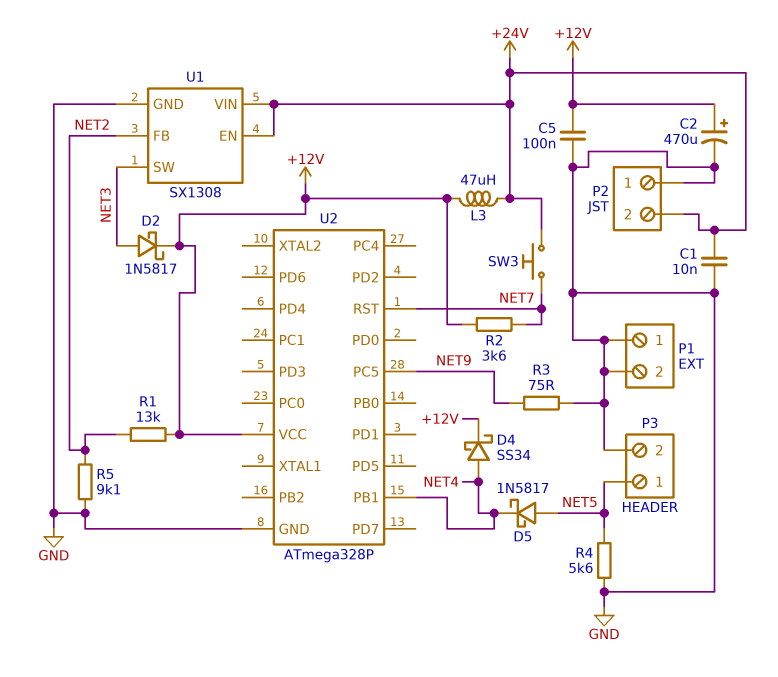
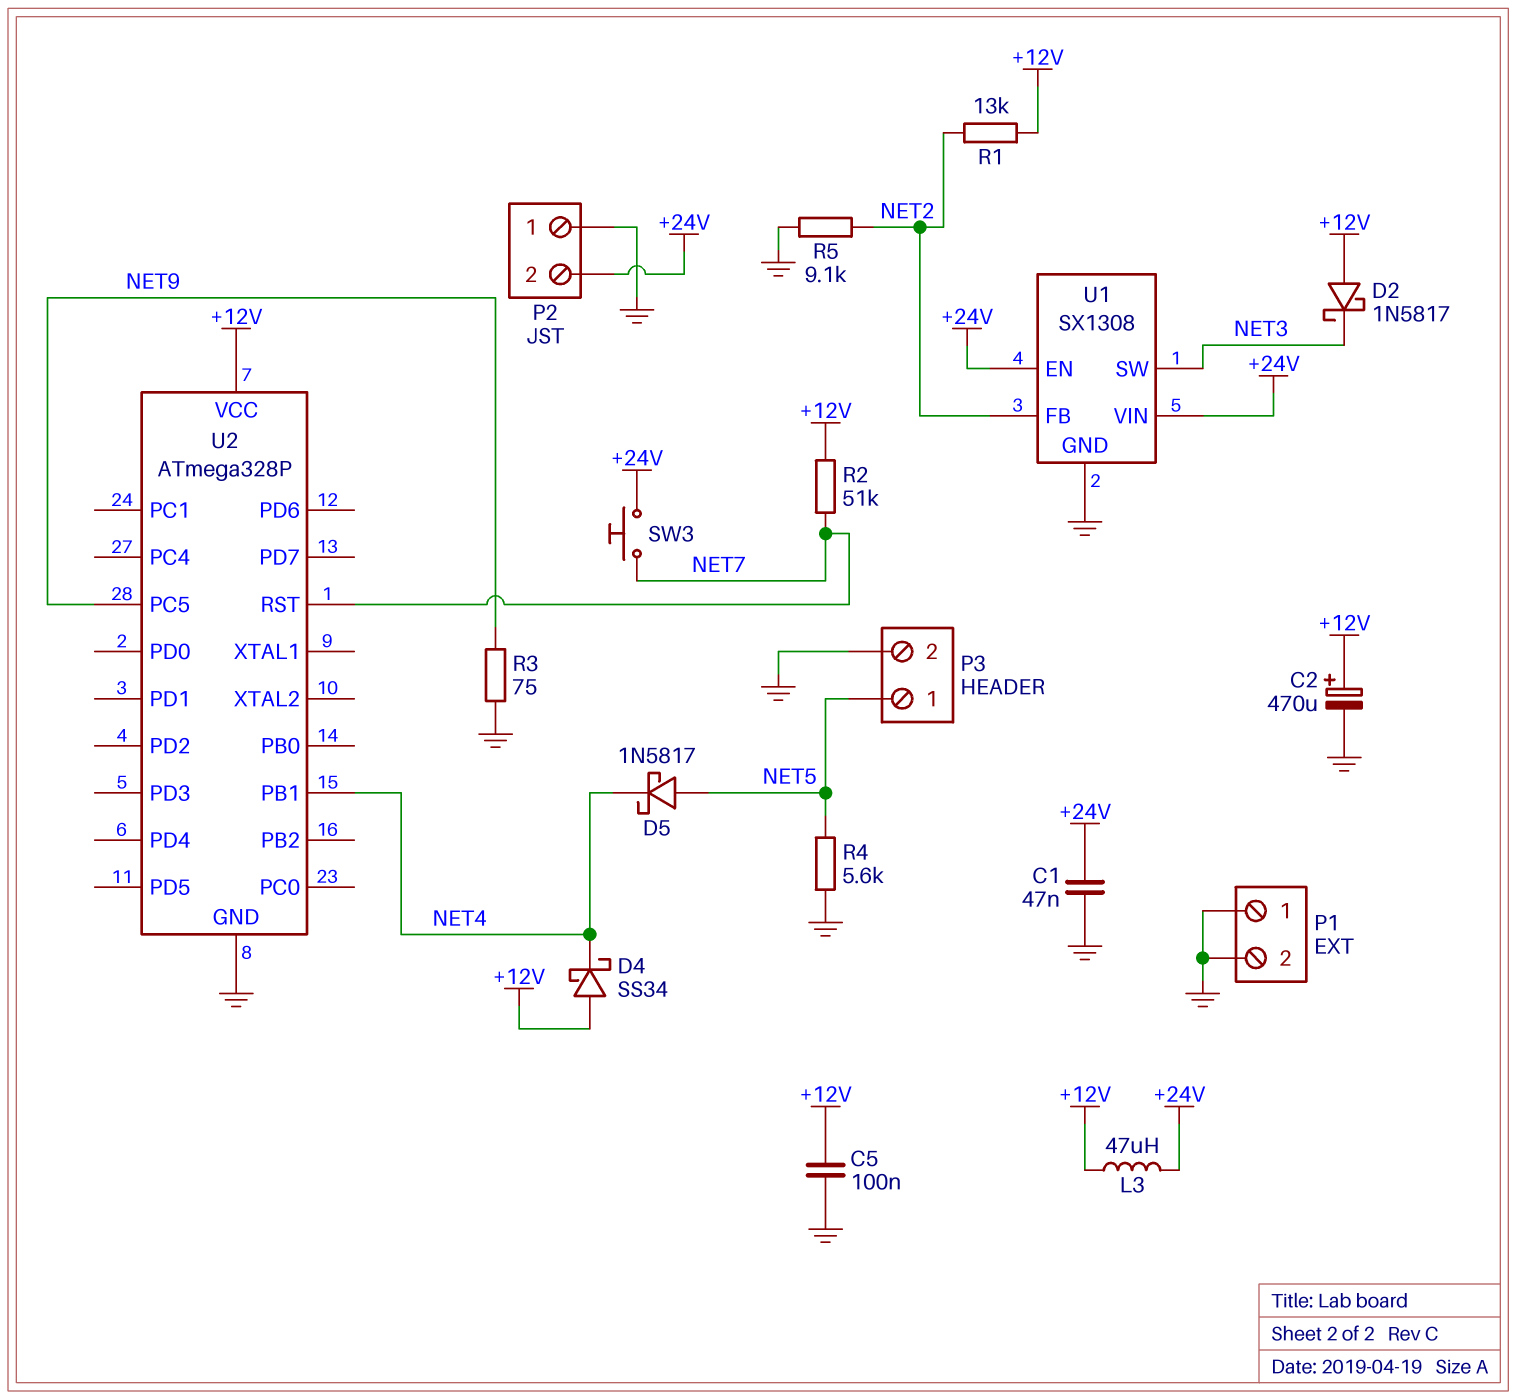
C1: 10nF (+24V, GND) -> 47nF (+24V, GND)
D2: schottky 1N5817 (A NET3, K +12V) -> schottky 1N5817 (A +12V, K NET3)
D4: schottky SS34 (A NET4, K +12V) -> schottky SS34 (A +12V, K NET4)
R2: 3.6k (+12V, NET7) -> 51k (+12V, NET7)

